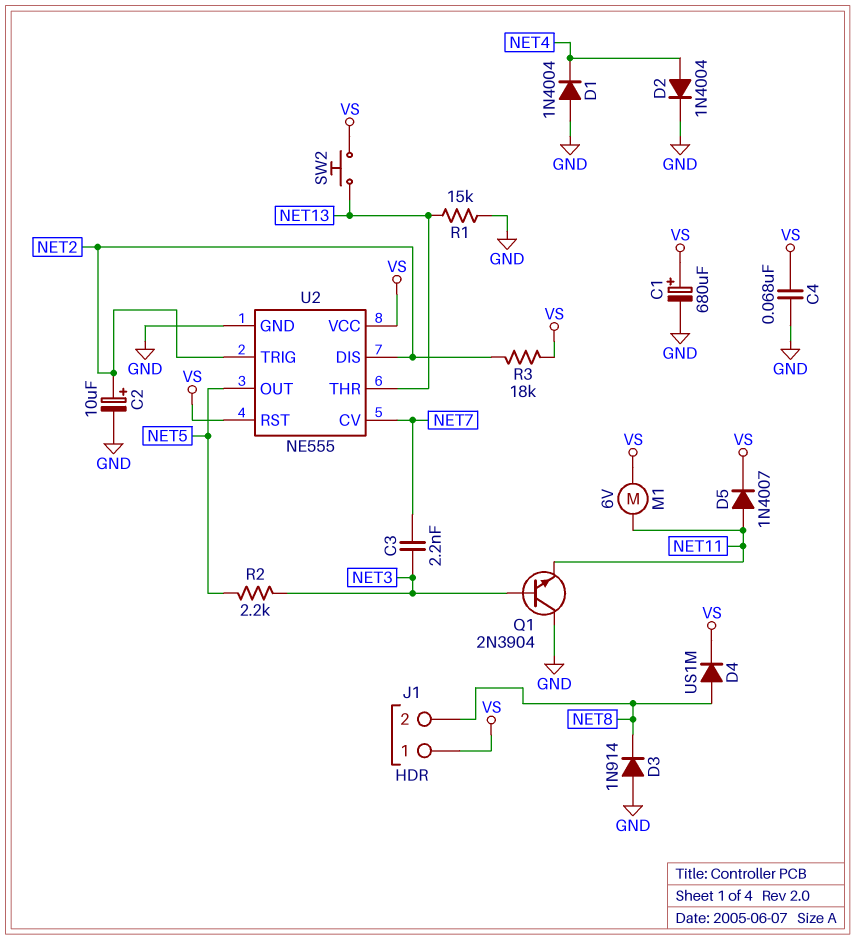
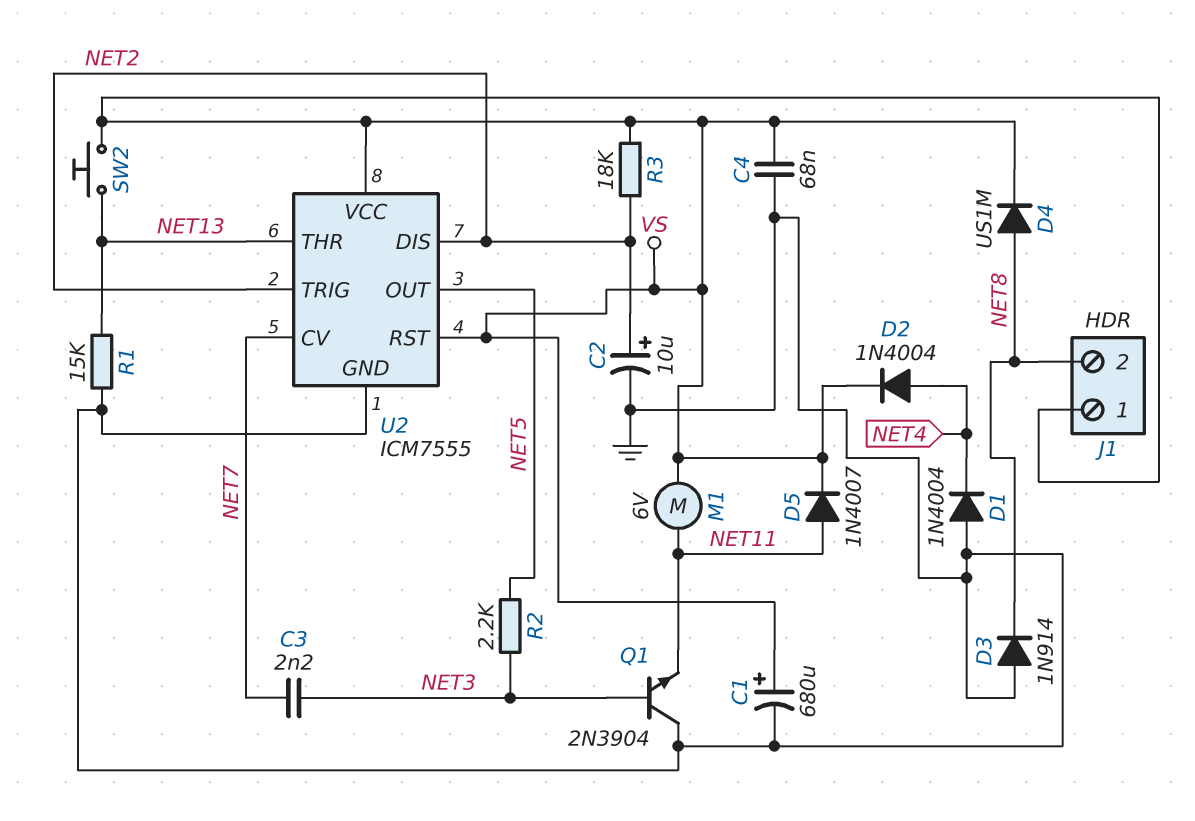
D2: diode 1N4004 (A NET4, K GND) -> diode 1N4004 (A NET4, K VS)
U2: NE555 -> ICM7555

